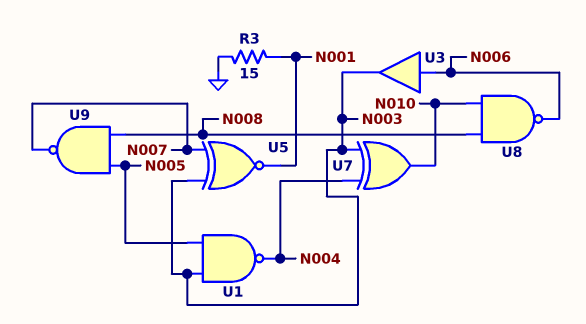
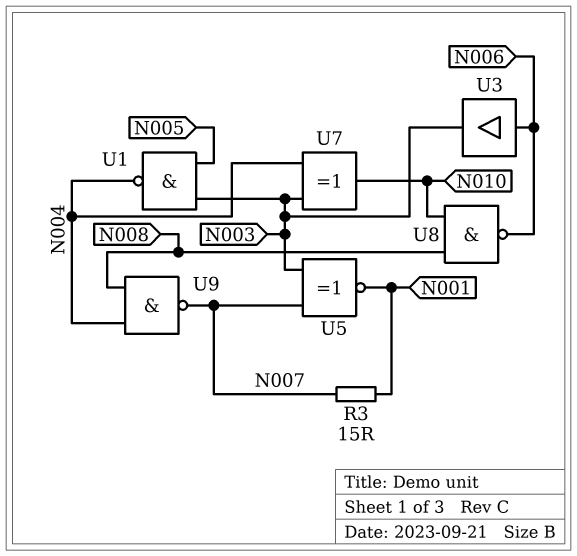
R3: 15 (GND, N001) -> 15 (N001, N007)
U9: NAND (in N005, in N008, out N007) -> NAND (in N004, in N008, out N007)

